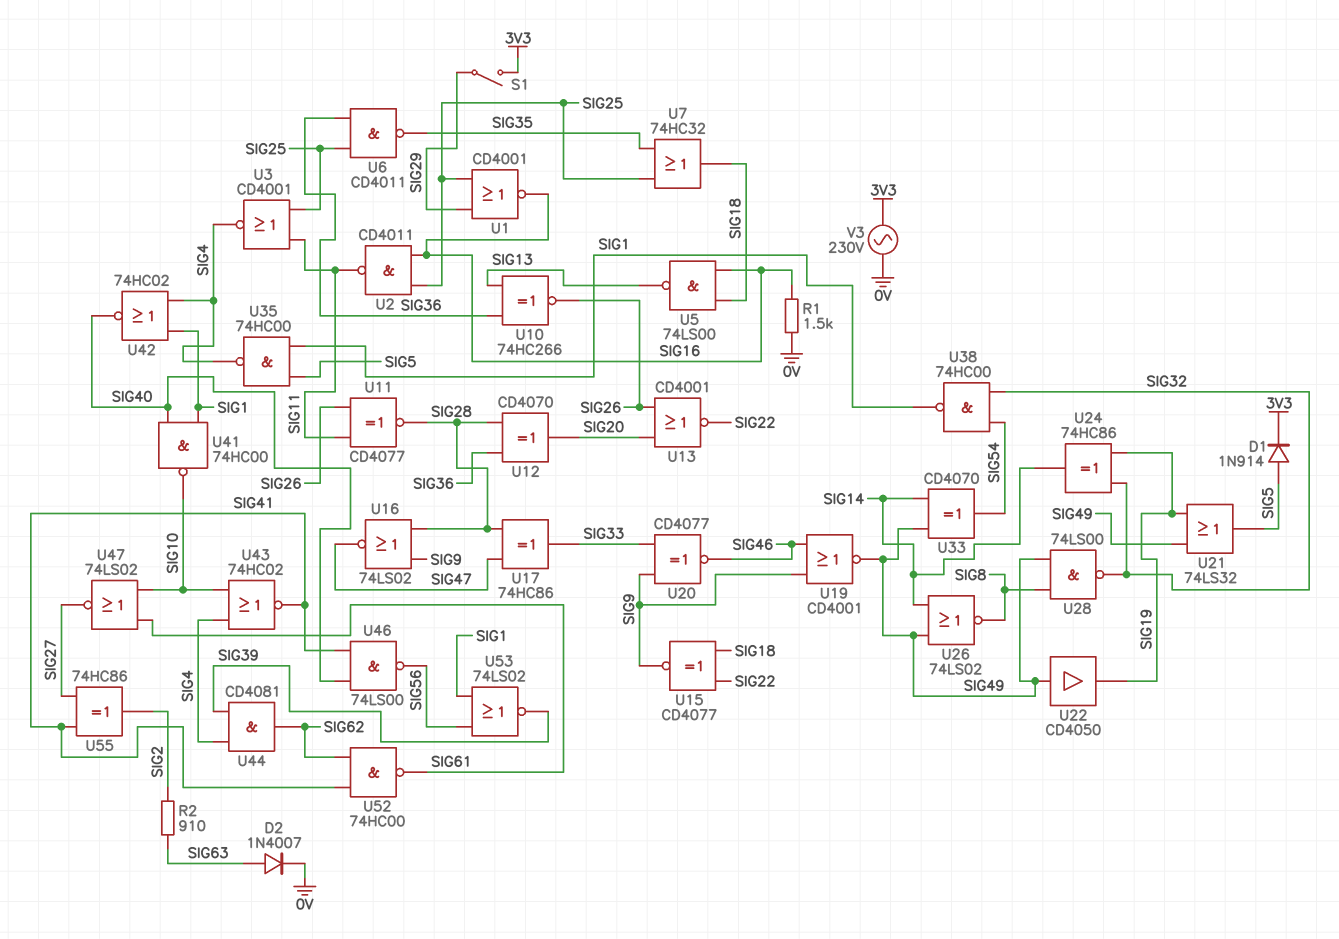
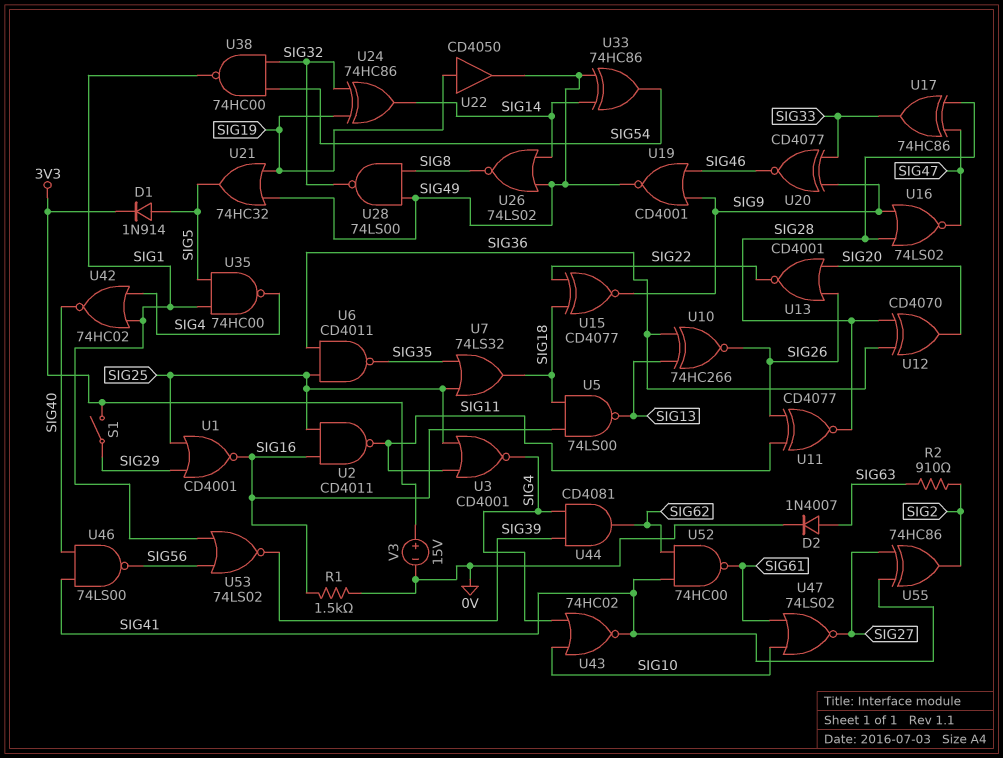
U7: OR 74HC32 (in SIG25, in SIG35, out SIG18) -> OR 74LS32 (in SIG25, in SIG35, out SIG18)
U21: OR 74LS32 (in SIG19, in SIG49, out SIG5) -> OR 74HC32 (in SIG19, in SIG49, out SIG5)
U22: buffer CD4050 (in SIG49, out SIG19) -> buffer CD4050 (in SIG19, out SIG49)
U33: XOR CD4070 (in SIG14, in SIG49, out SIG54) -> XOR 74HC86 (in SIG14, in SIG49, out SIG54)
U41: NAND 74HC00 (in SIG1, in SIG40, out SIG10) -> none
V3: AC 230V (0V, 3V3) -> 15V (plus 3V3, minus 0V)

